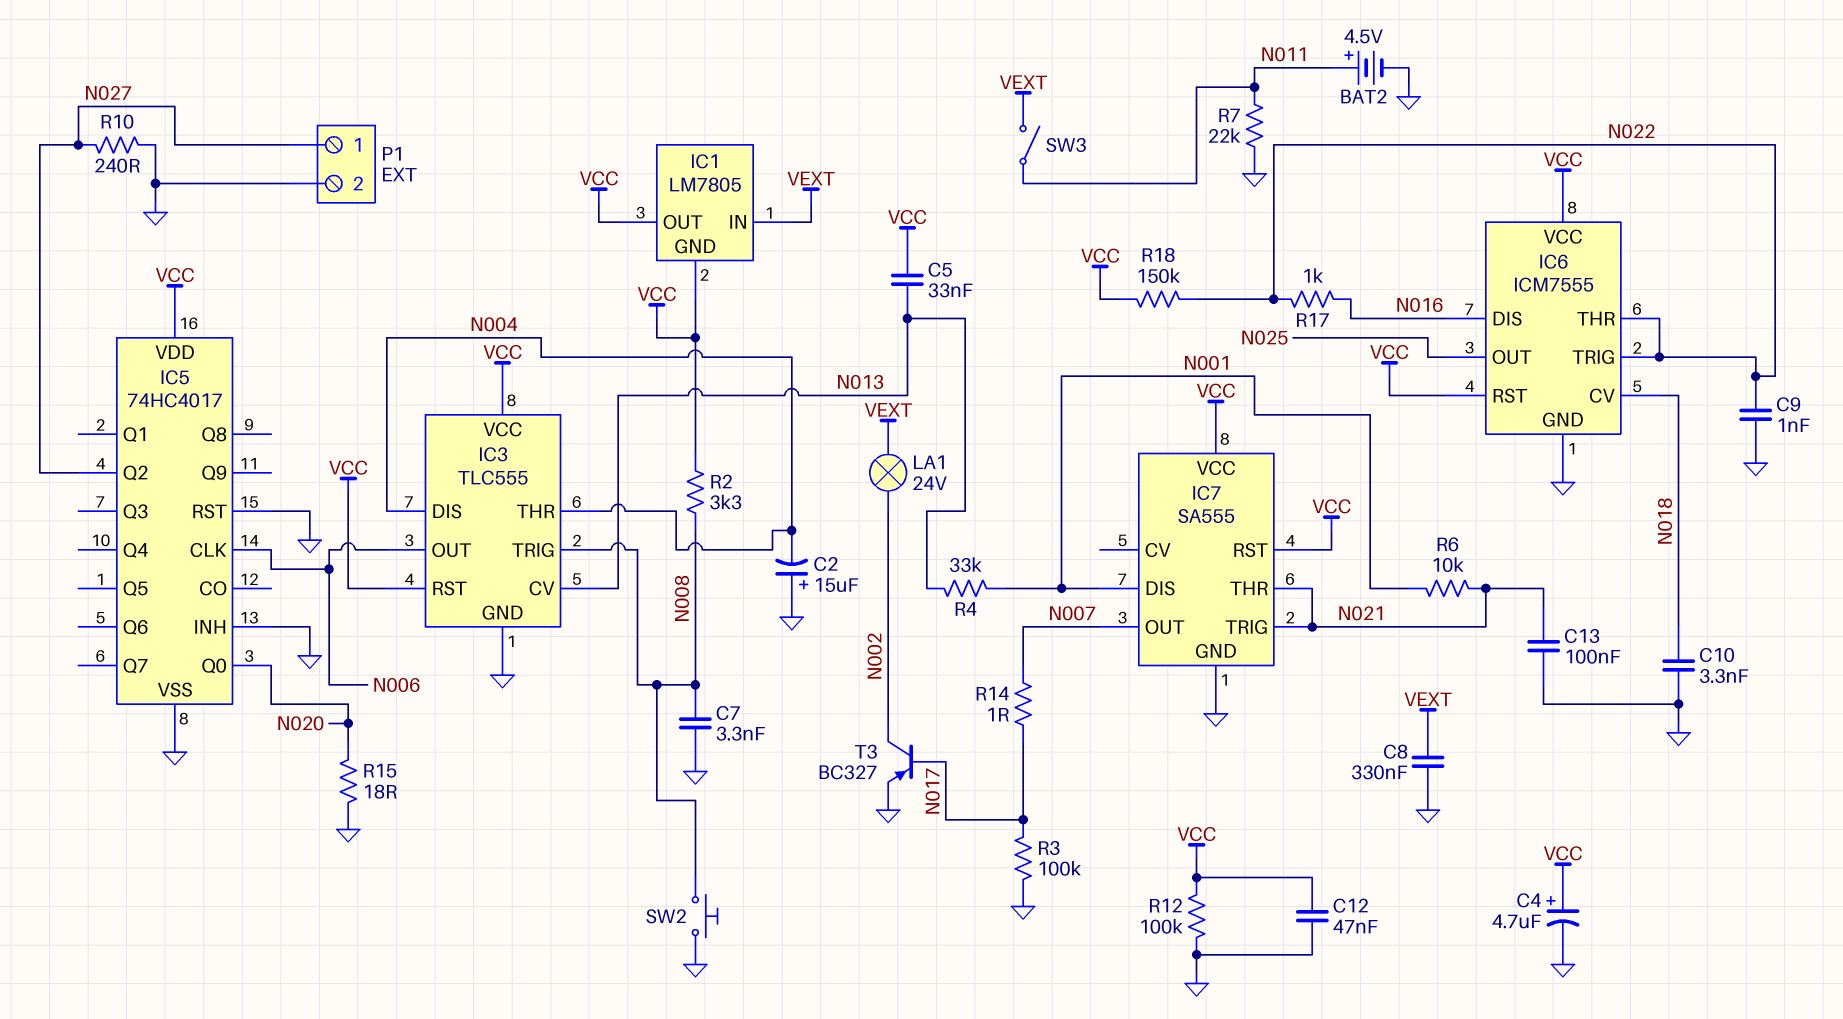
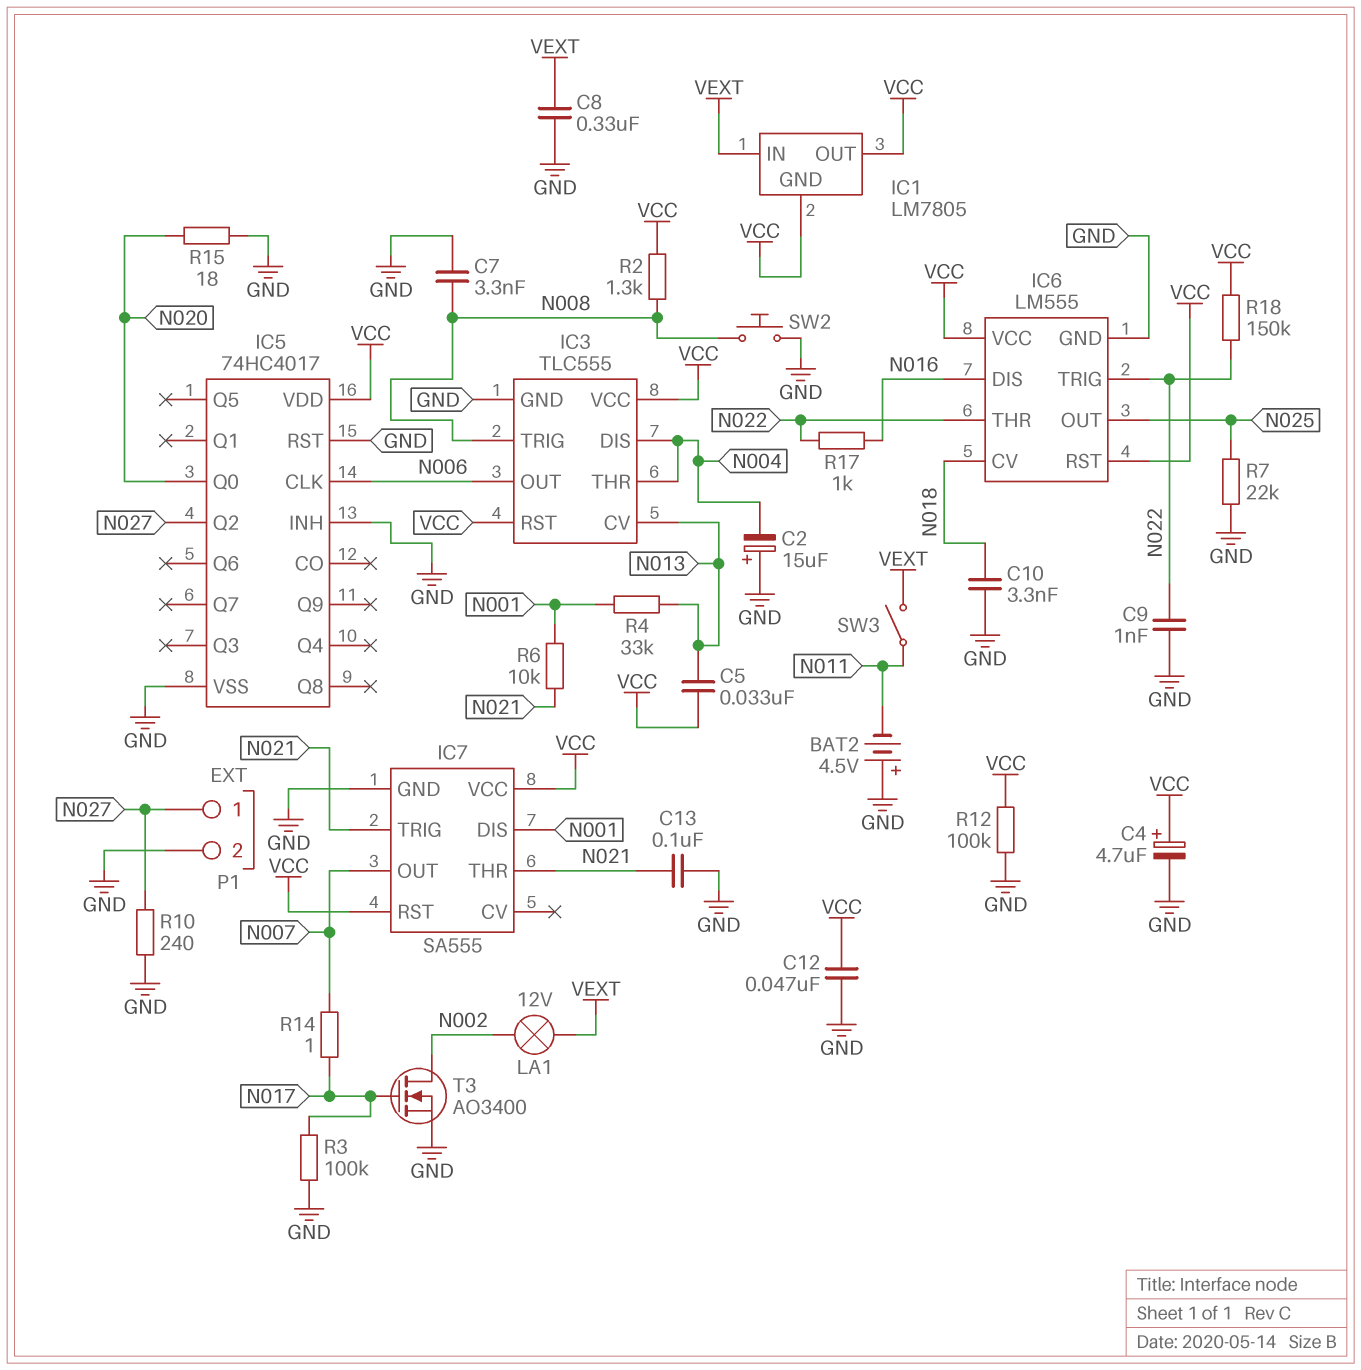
BAT2: 4.5V (plus N011, minus GND) -> 4.5V (plus GND, minus N011)
IC6: ICM7555 -> LM555
LA1: lamp 24V (N002, VEXT) -> lamp 12V (N002, VEXT)
R2: 3.3k (N008, VCC) -> 1.3k (N008, VCC)
R7: 22k (GND, N011) -> 22k (GND, N025)
T3: PNP BC327 (B N017, C N002, E GND) -> NMOS AO3400 (G N017, D N002, S GND)

